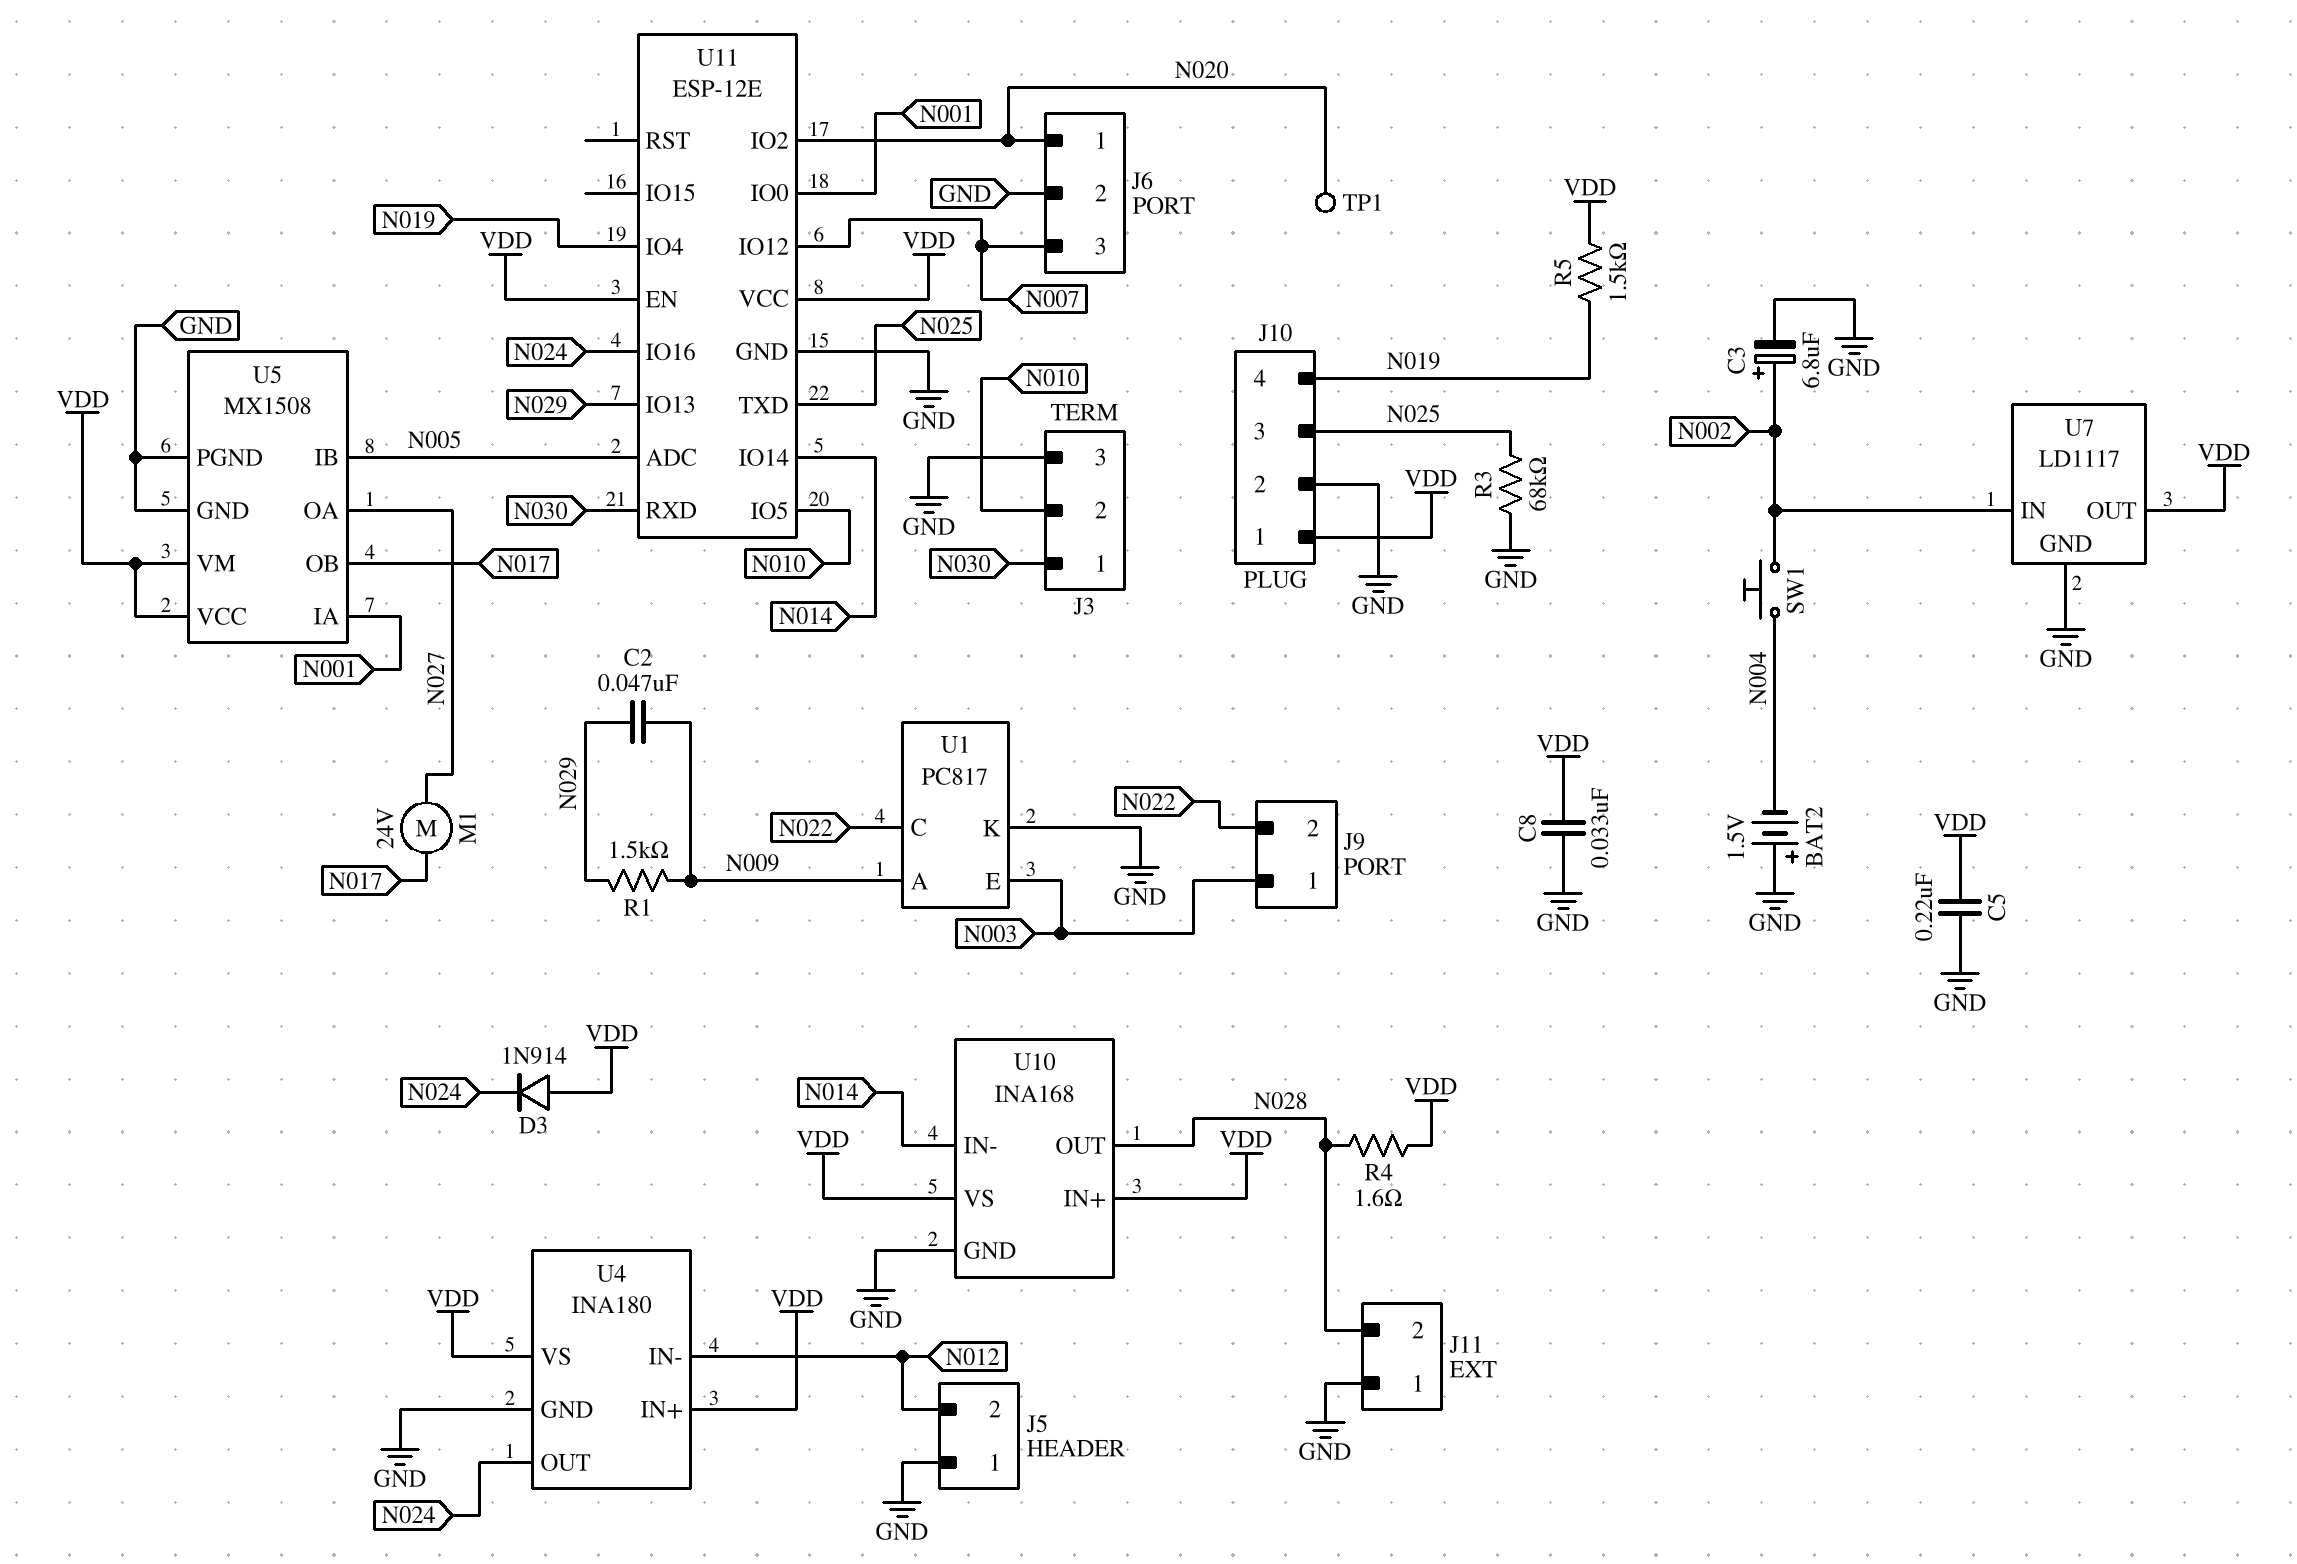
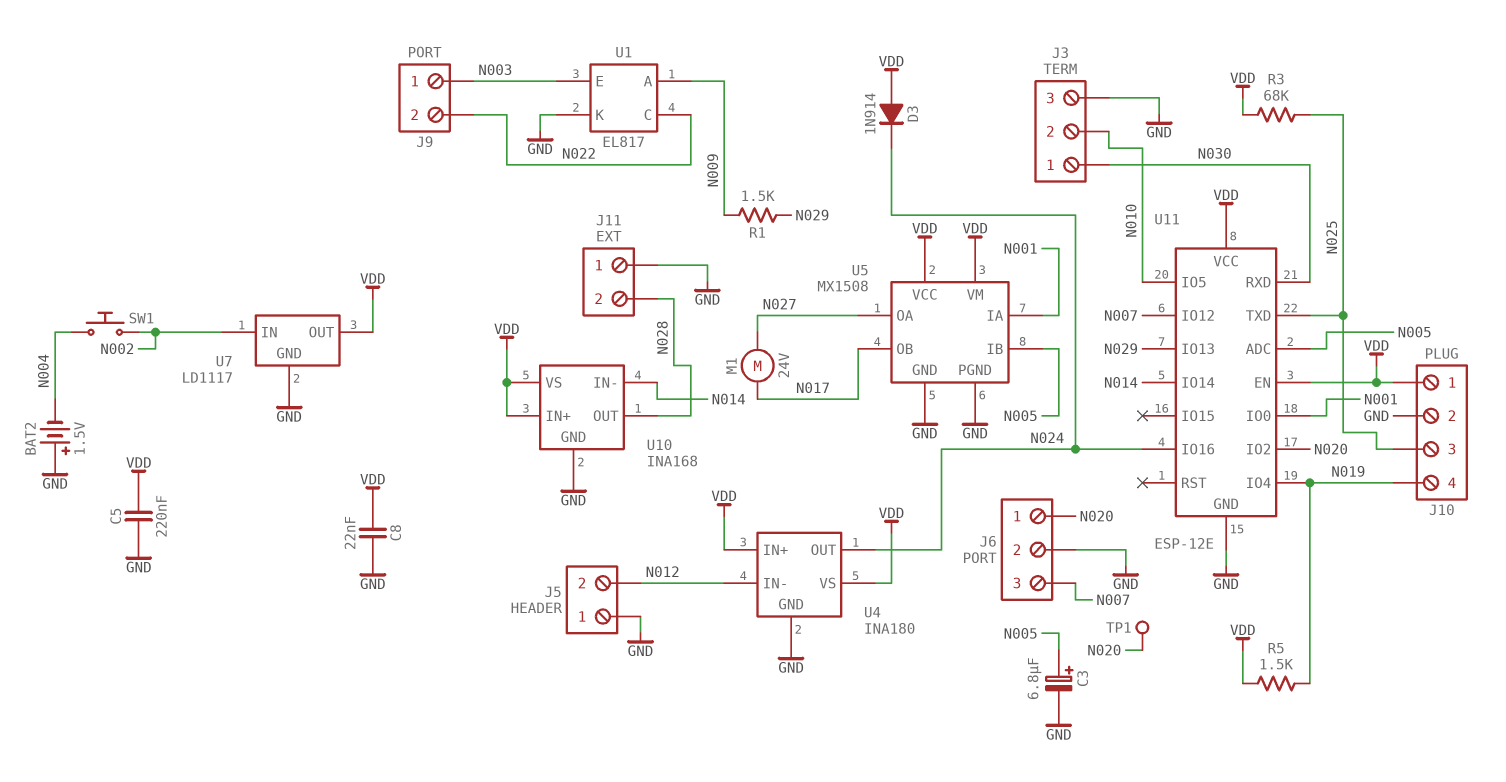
C2: 47nF (N009, N029) -> none
C3: 6.8uF (plus N002, minus GND) -> 6.8uF (plus N005, minus GND)
C8: 33nF (GND, VDD) -> 22nF (GND, VDD)
R3: 68k (GND, N025) -> 68k (N025, VDD)
R4: 1.6 (N028, VDD) -> none
U1: PC817 -> EL817

